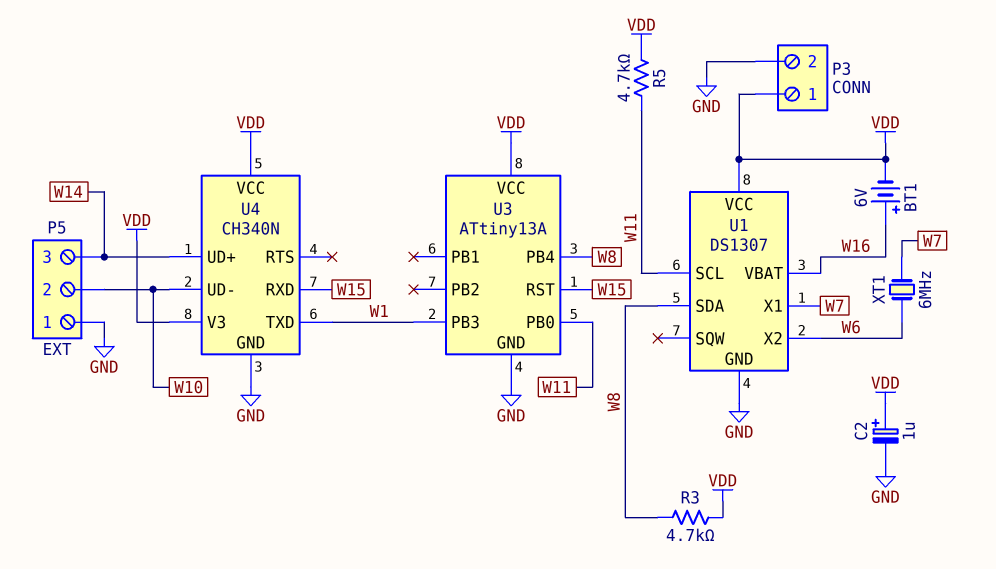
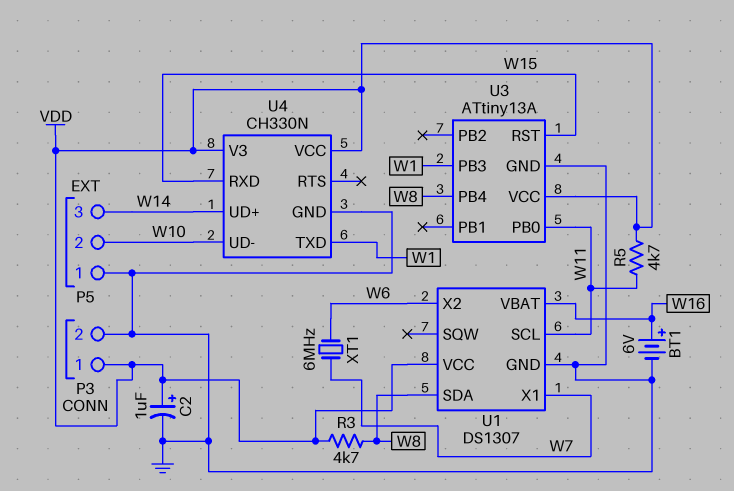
BT1: 6V (plus W16, minus VDD) -> 6V (plus W16, minus GND)
U4: CH340N -> CH330N

